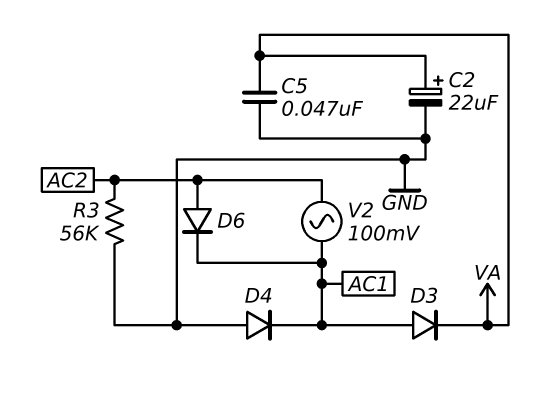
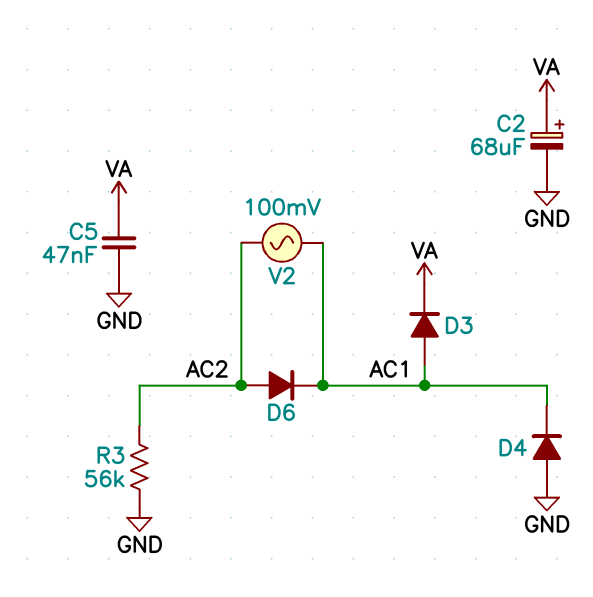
C2: 22uF (plus VA, minus GND) -> 68uF (plus VA, minus GND)

